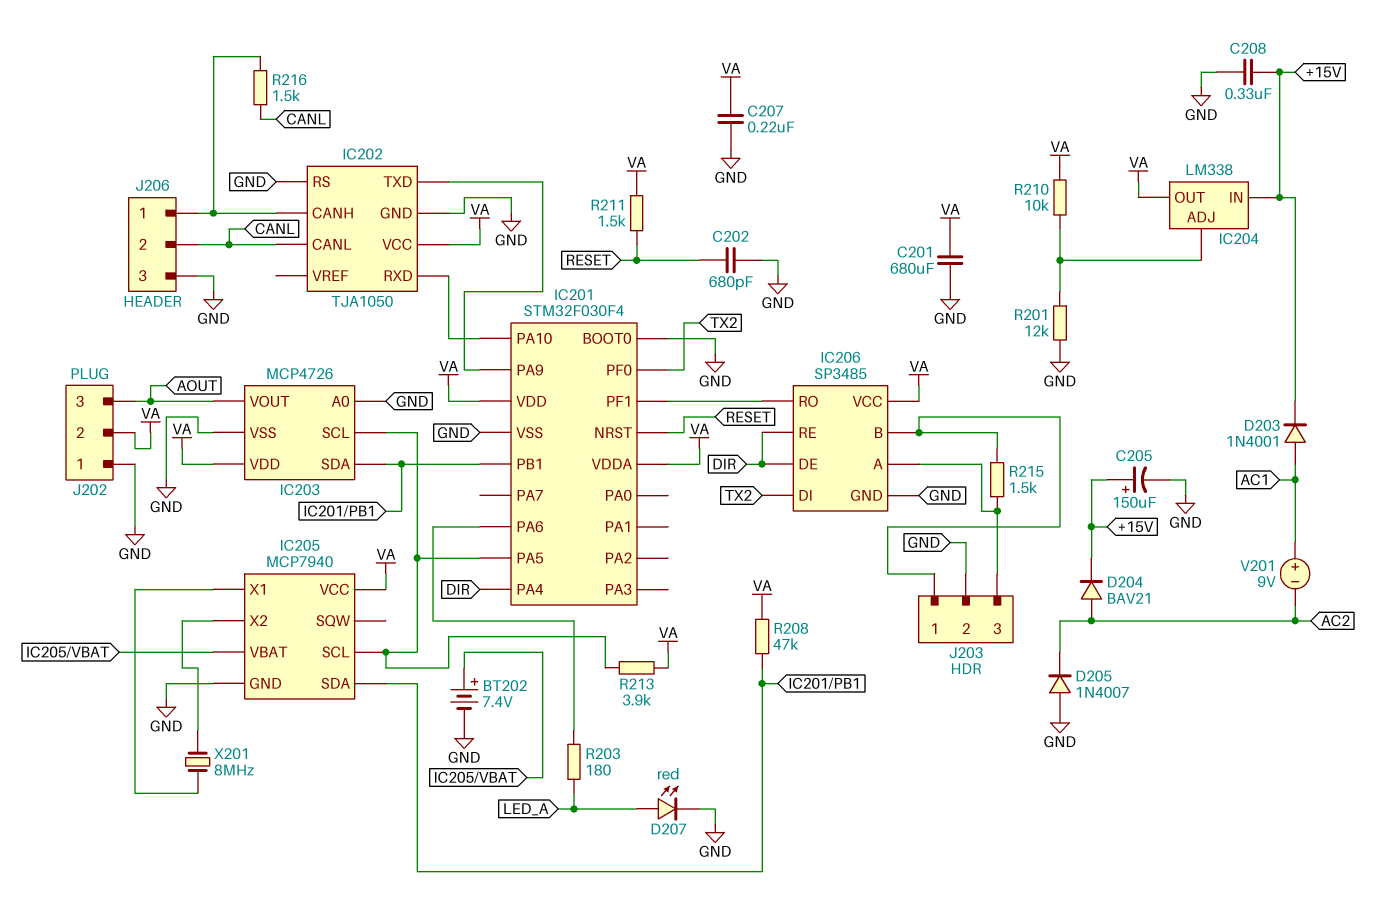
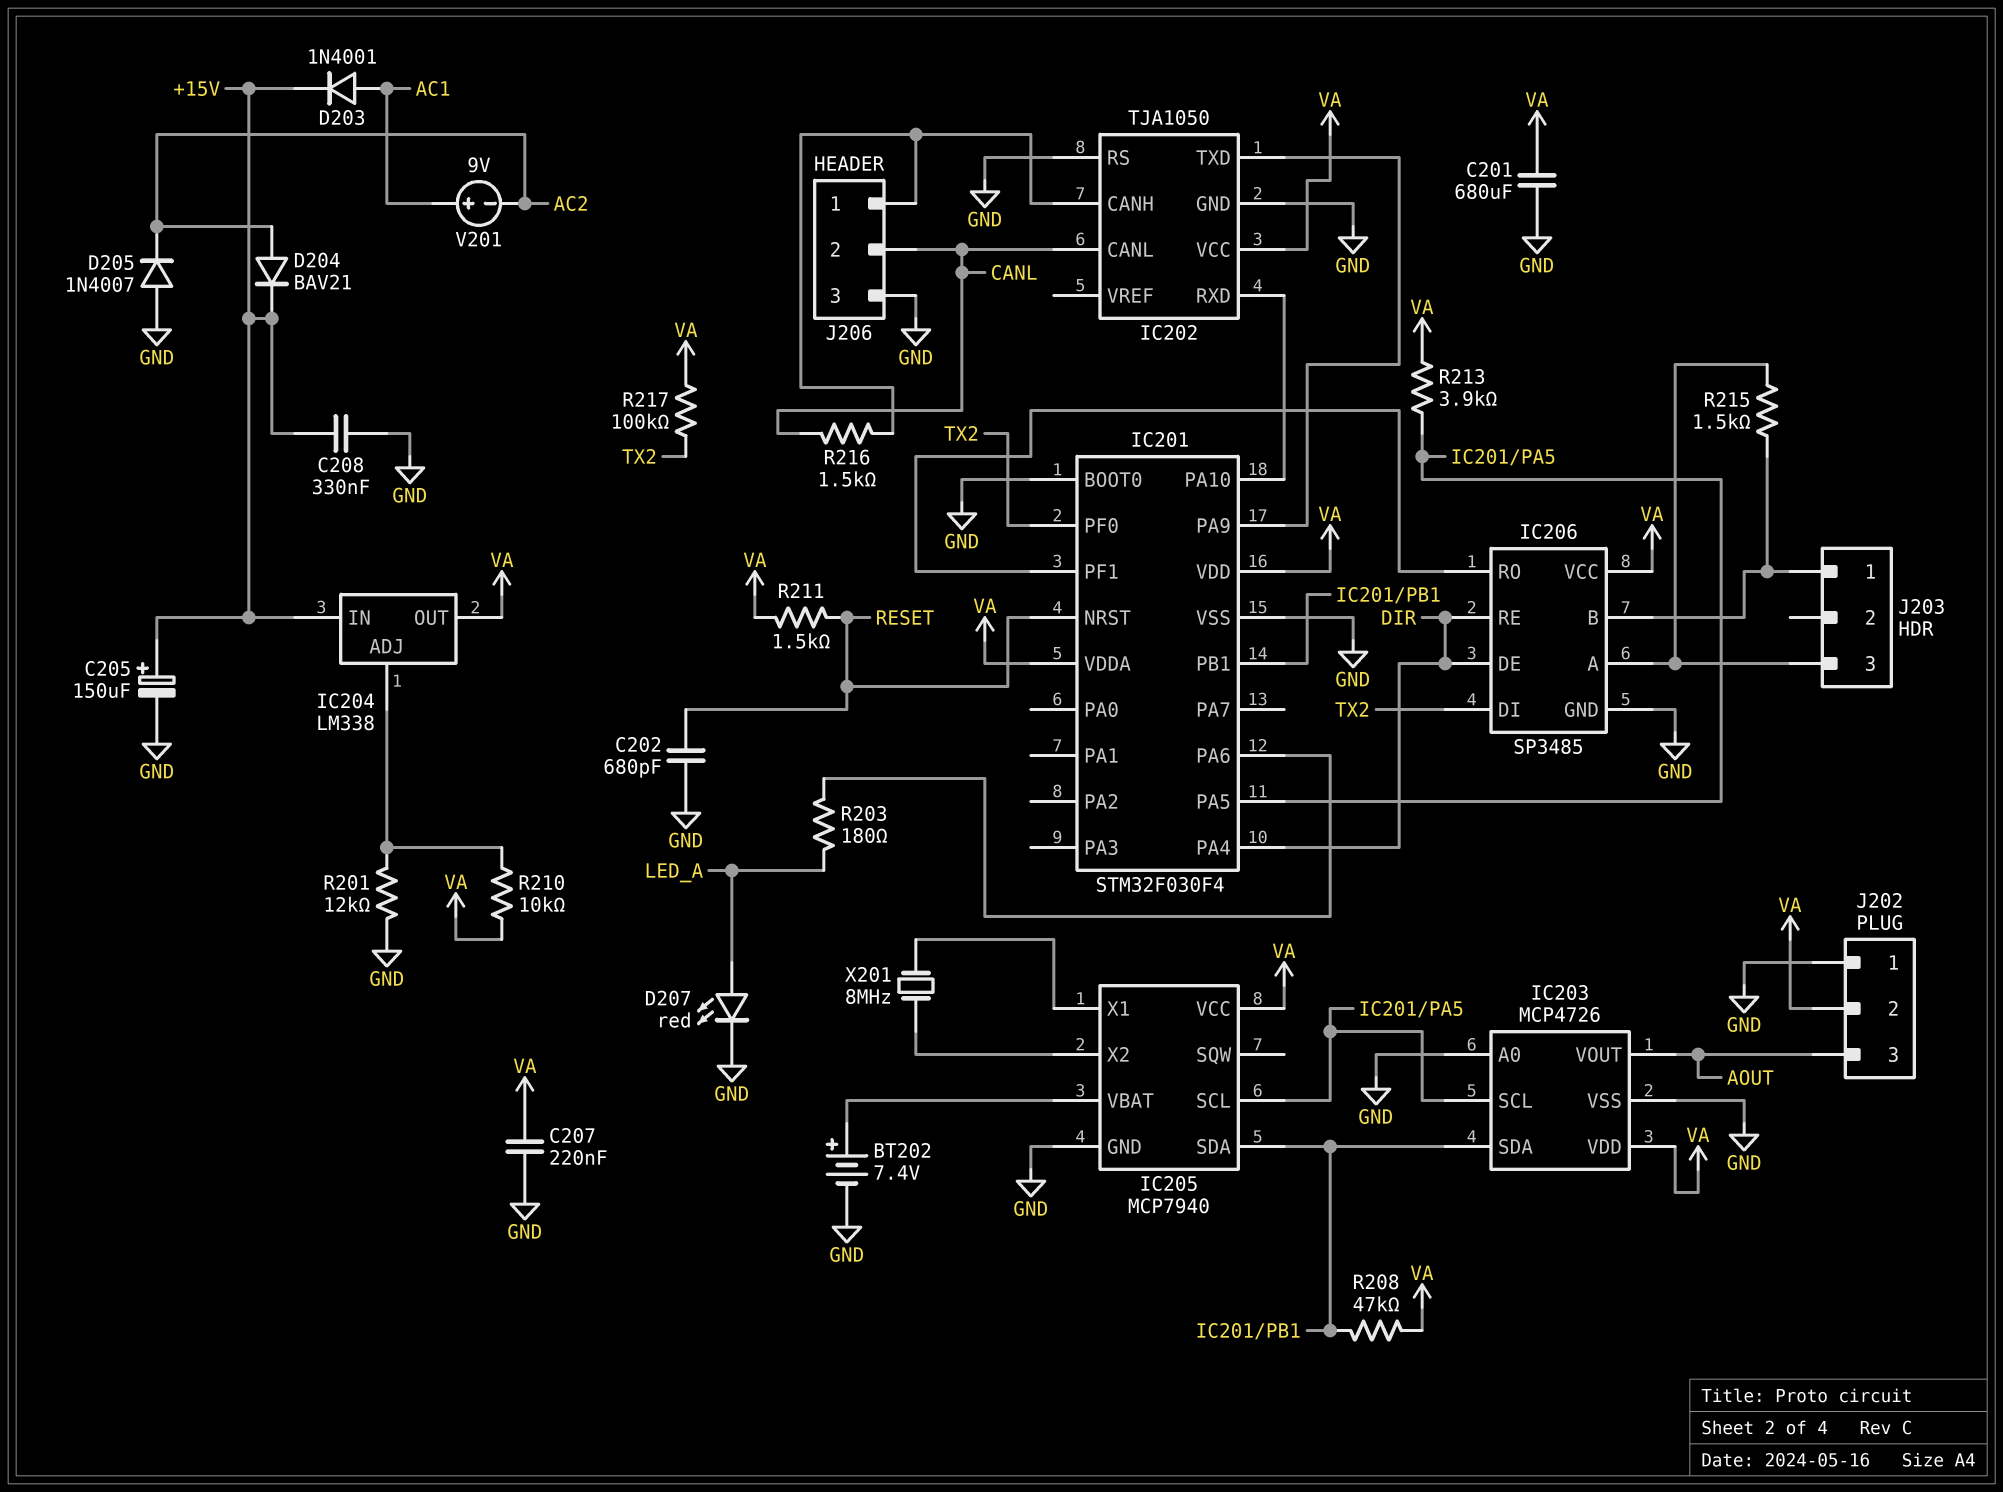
J203 pin 2: GND -> none
R217: none -> 100k (TX2, VA)

